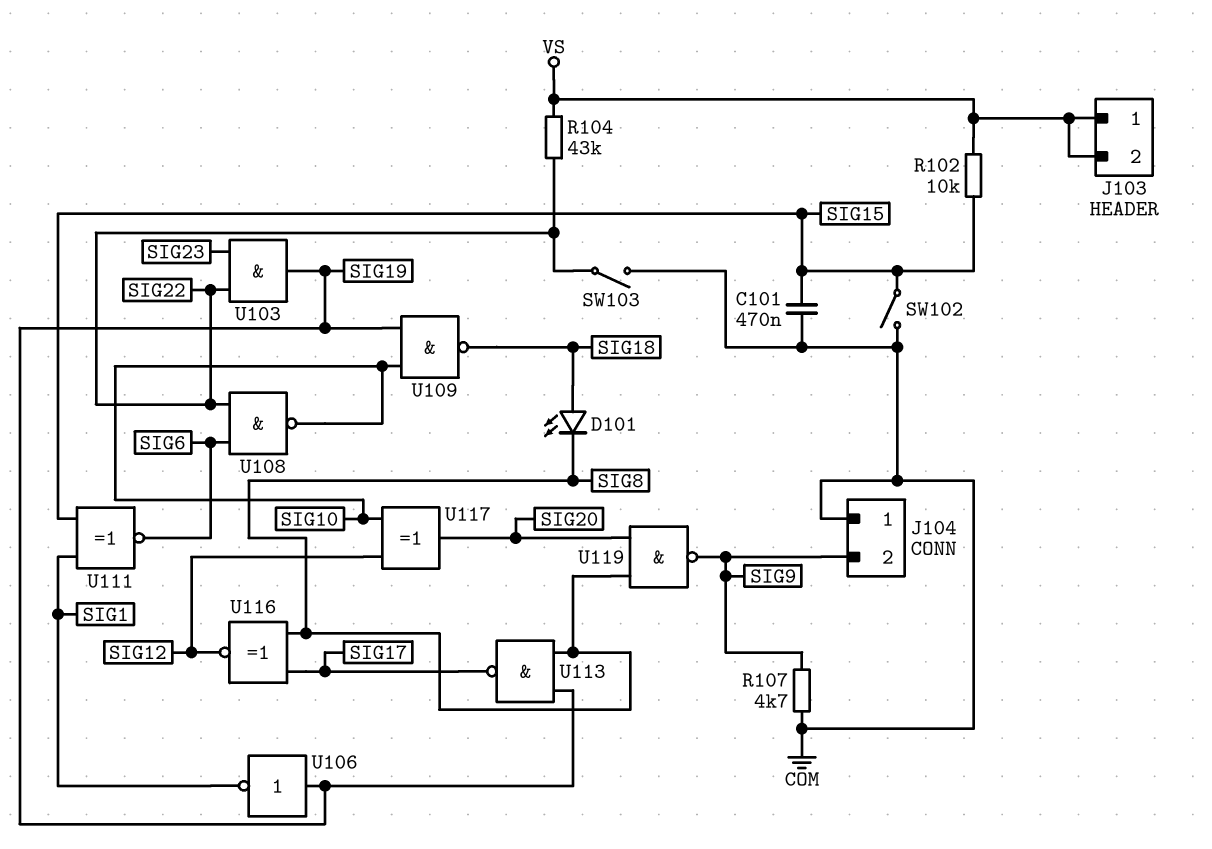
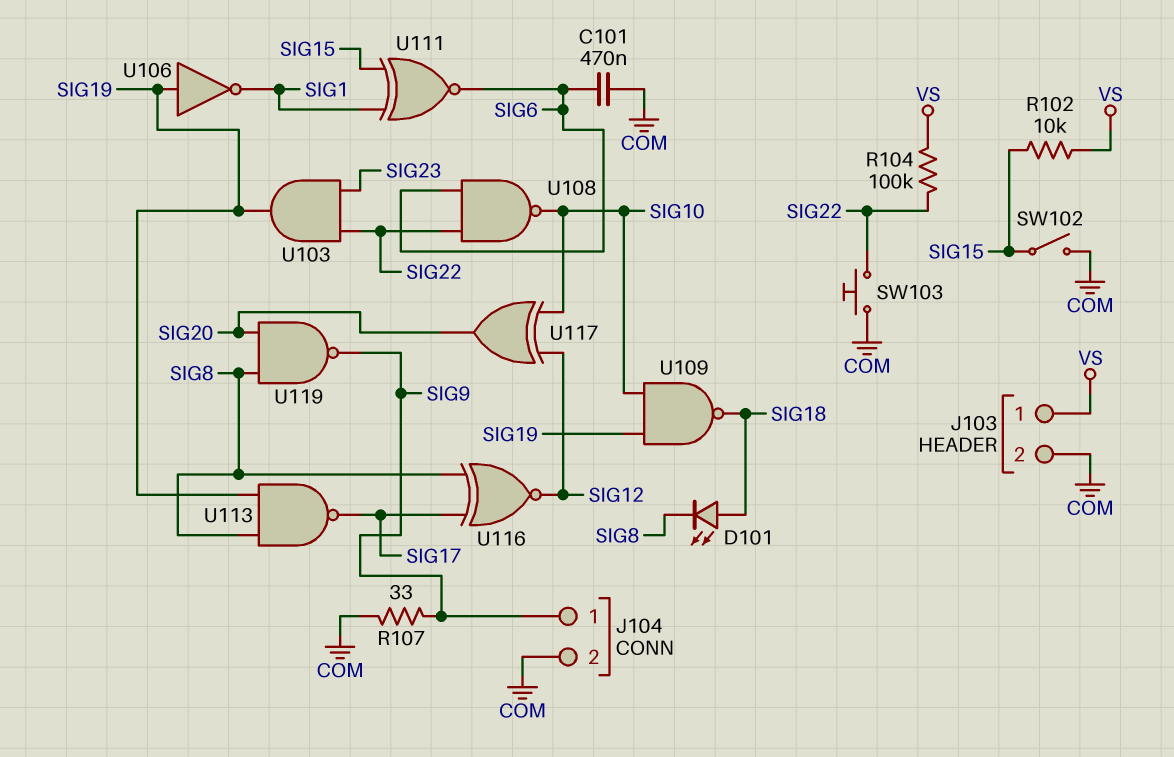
C101: 470nF (COM, SIG15) -> 470nF (COM, SIG6)
J103 pin 2: VS -> COM
J104 pin 1: COM -> SIG9
J104 pin 2: SIG9 -> COM
R104: 43k (SIG22, VS) -> 100k (SIG22, VS)
R107: 4.7k (COM, SIG9) -> 33 (COM, SIG9)
SW103: switch (COM, SIG22) -> button (COM, SIG22)

